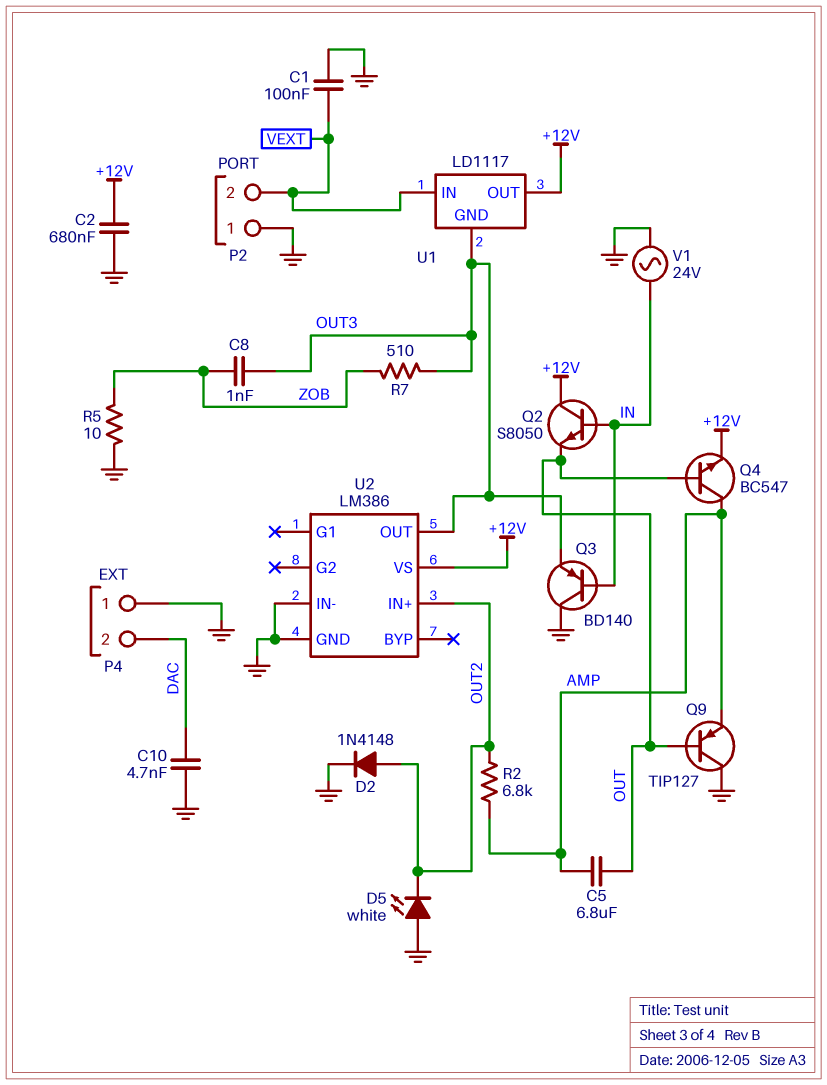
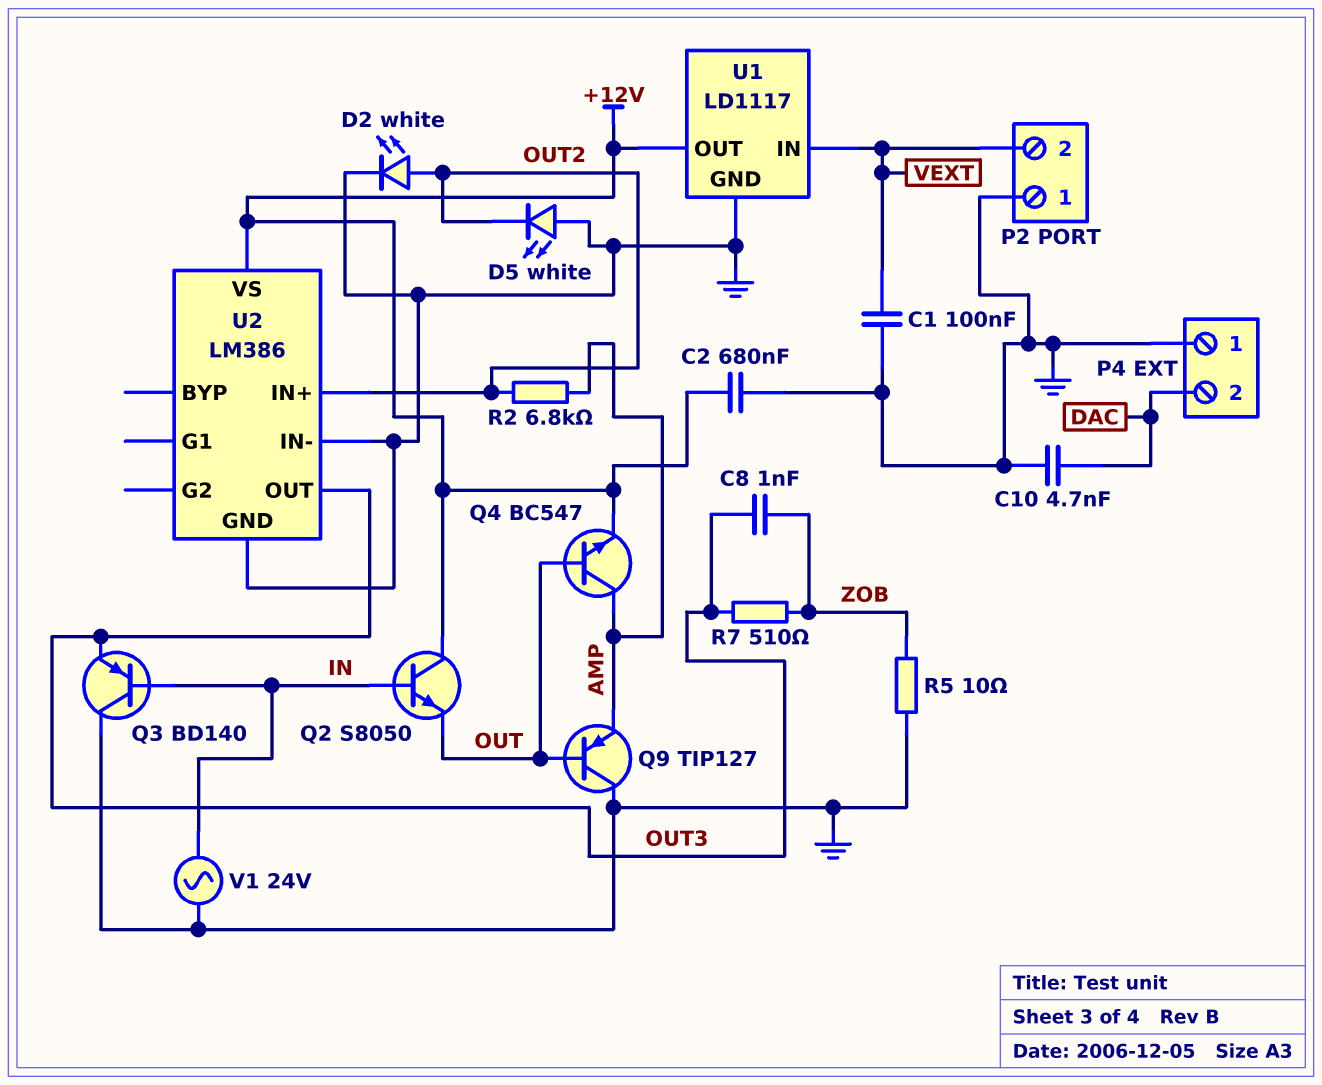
C5: 6.8uF (AMP, OUT) -> none
D2: diode 1N4148 (A OUT2, K GND) -> LED white (A OUT2, K GND)
U1 pin GND: OUT3 -> GND

